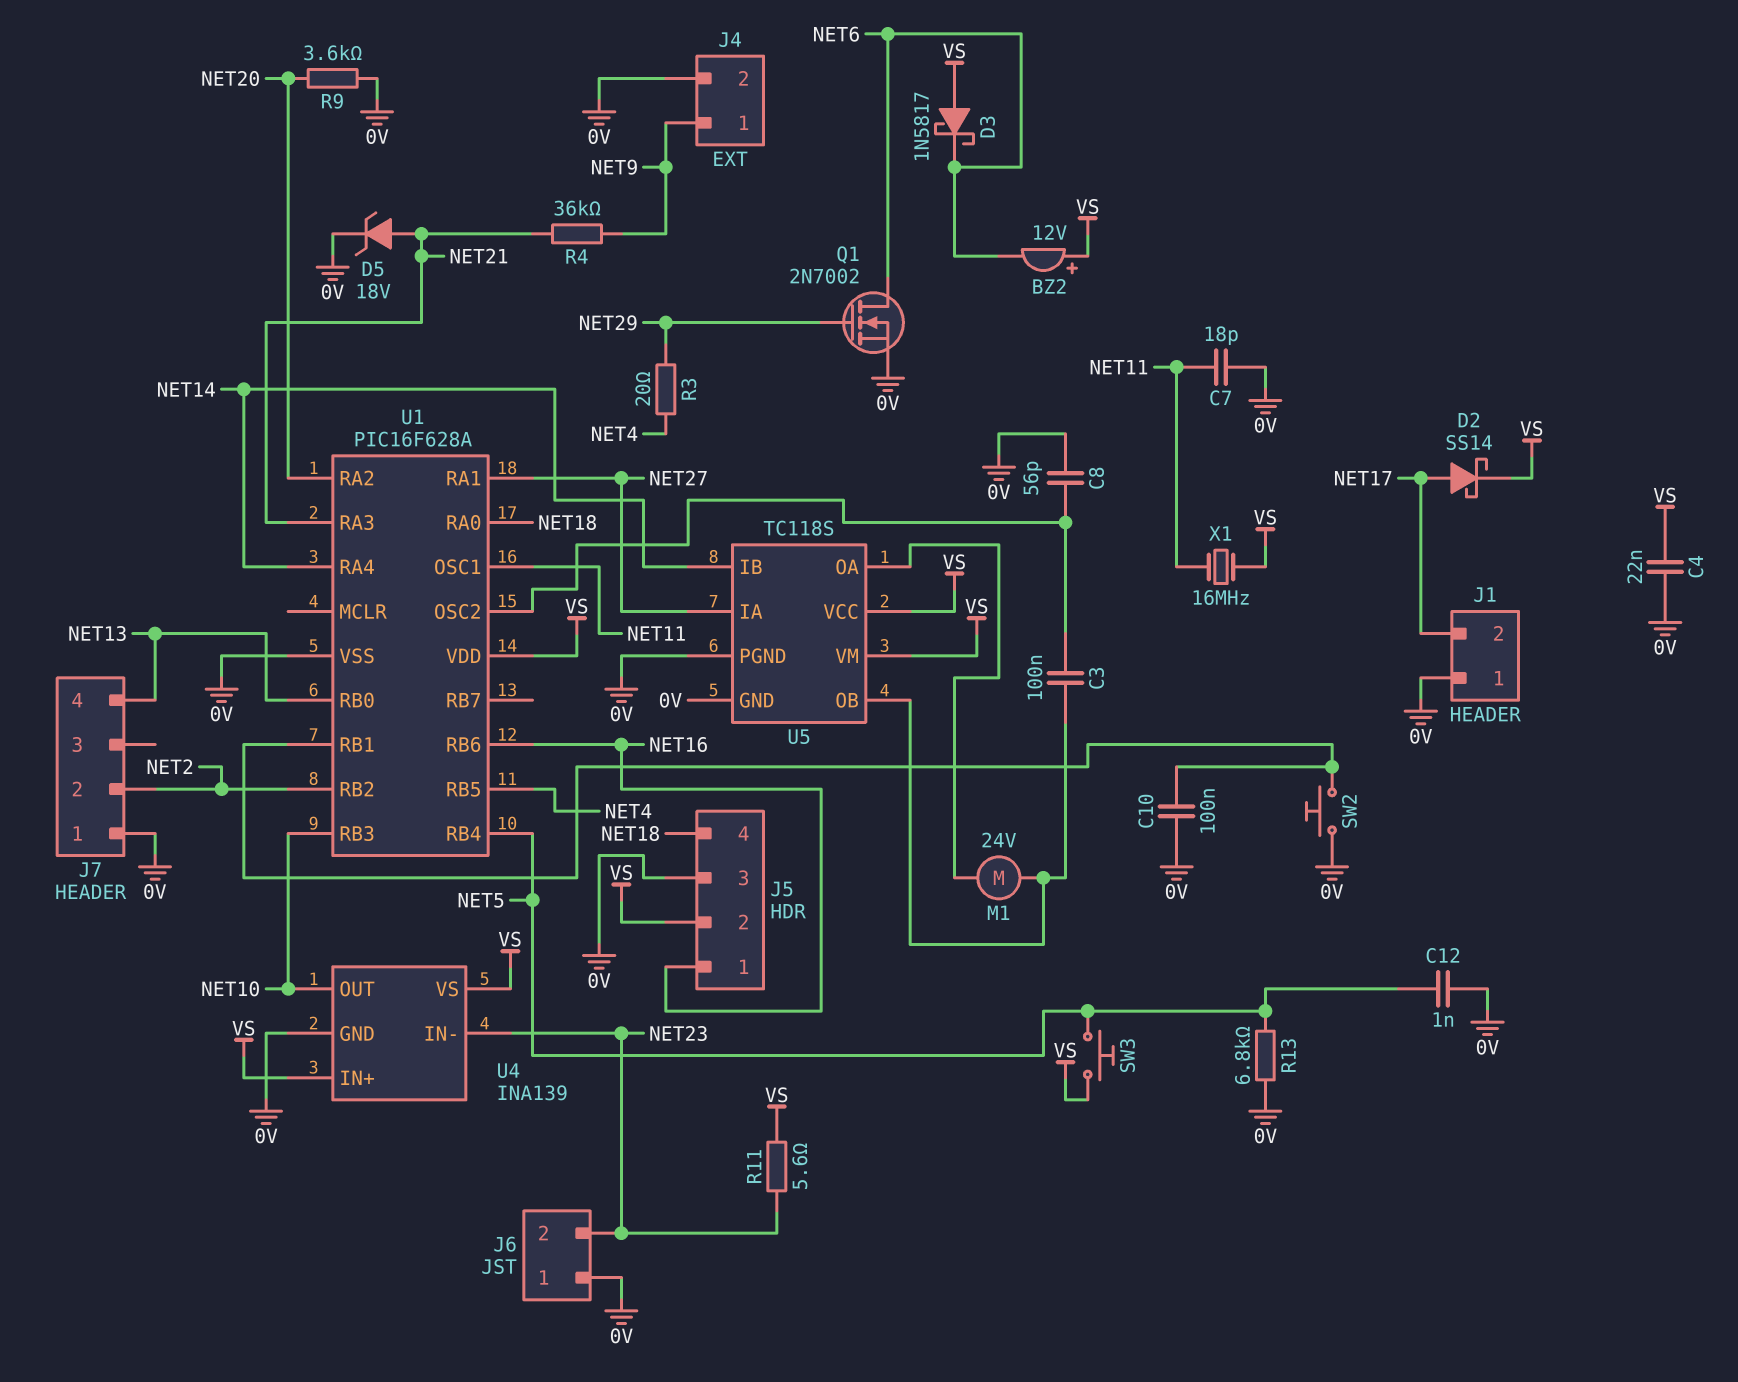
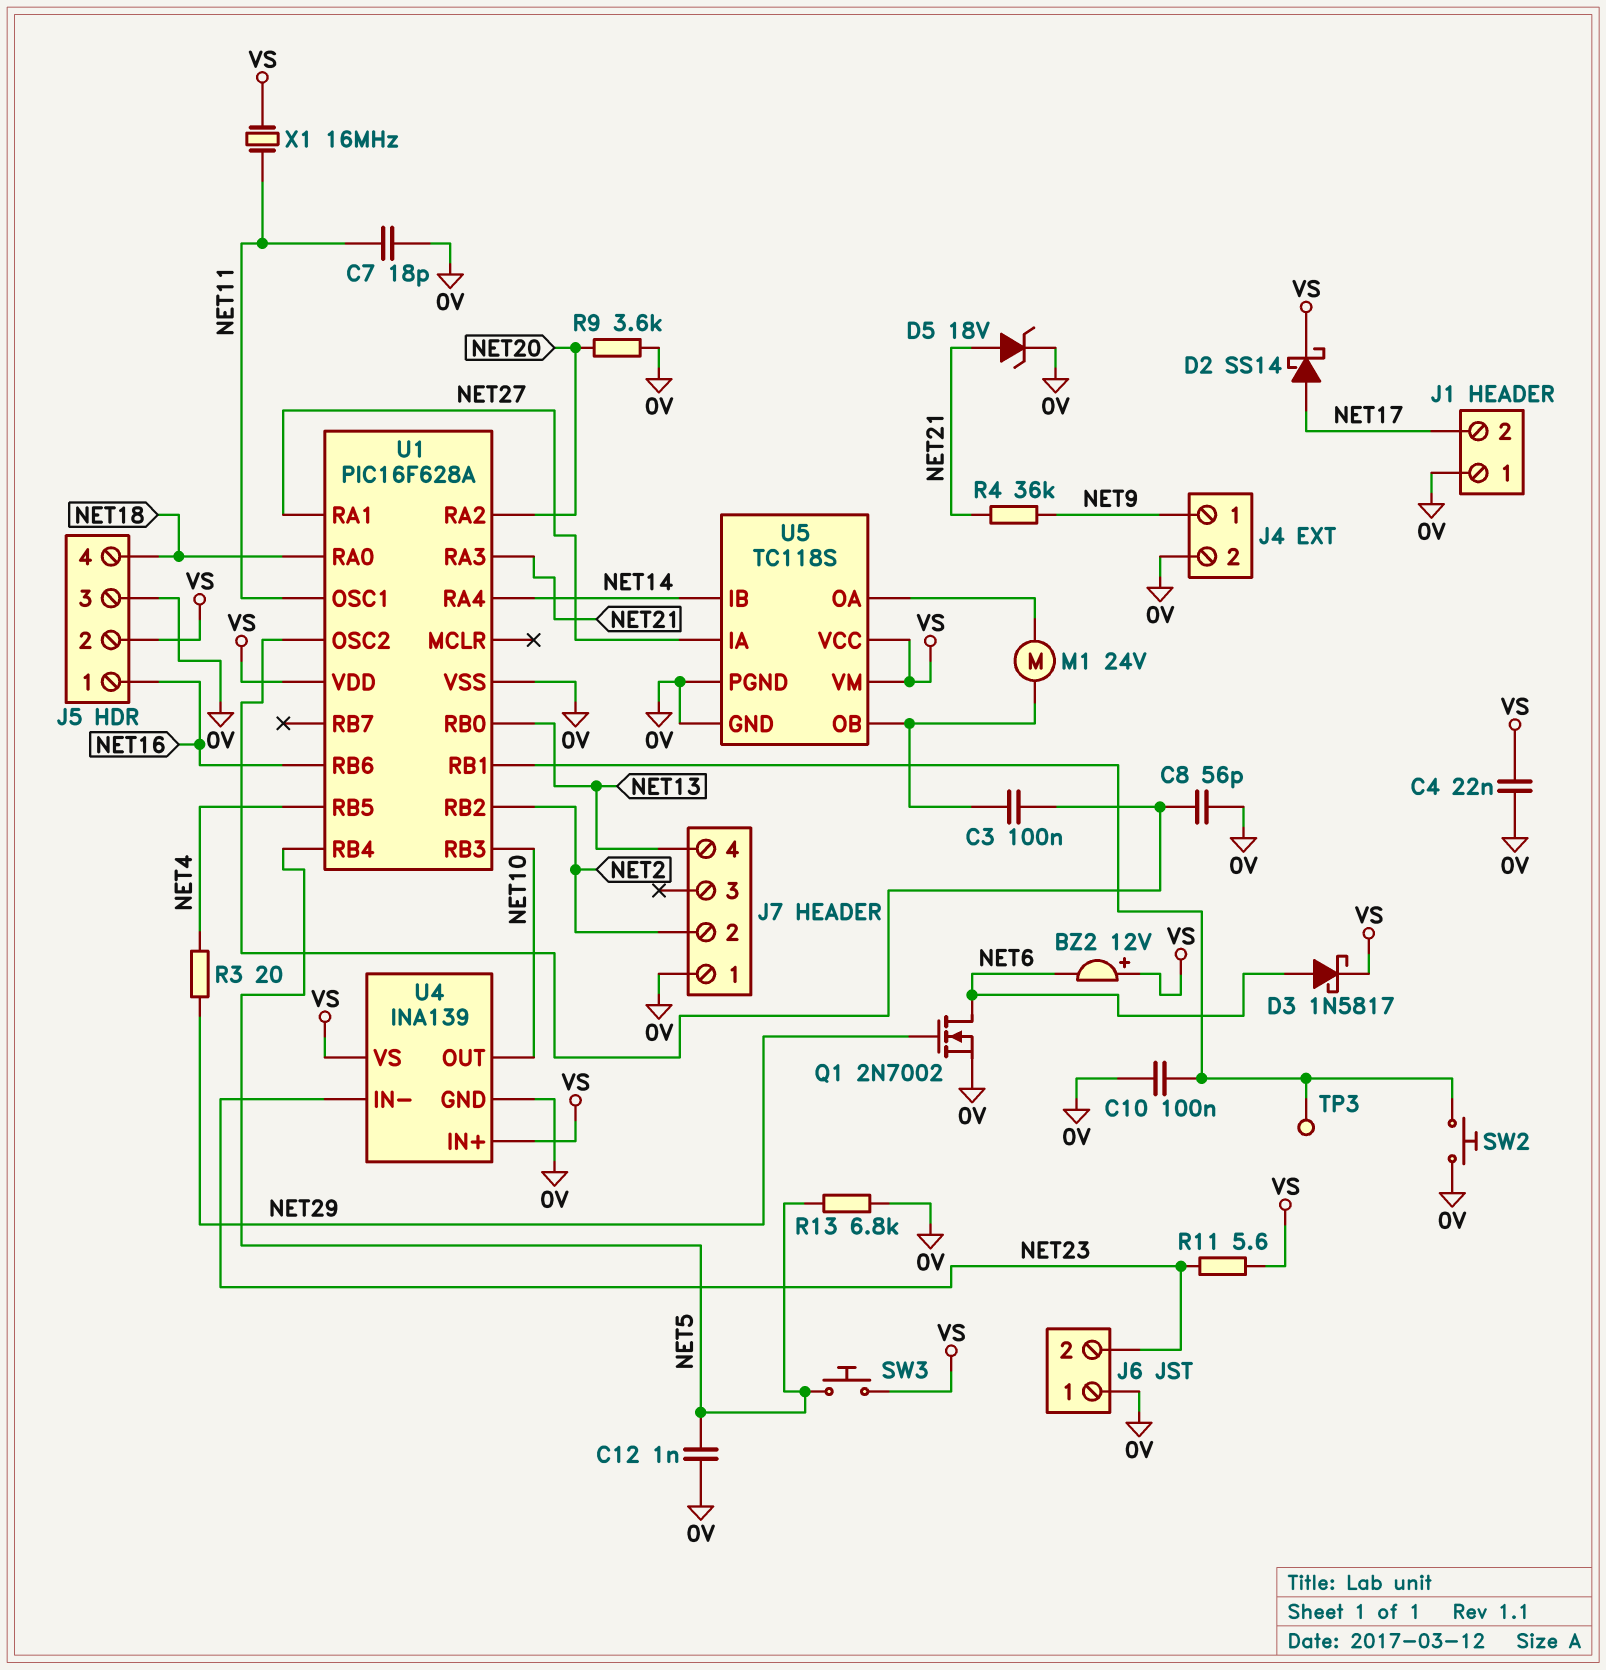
D3: schottky 1N5817 (A VS, K NET6) -> schottky 1N5817 (A NET6, K VS)
TP3: none -> test point (U1/RB1)

